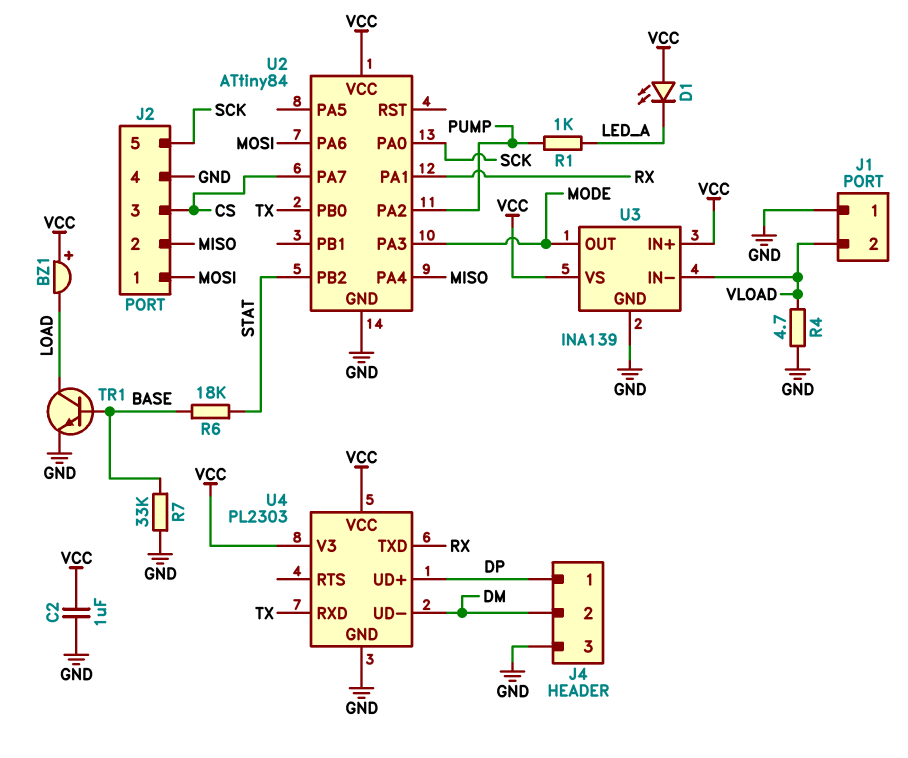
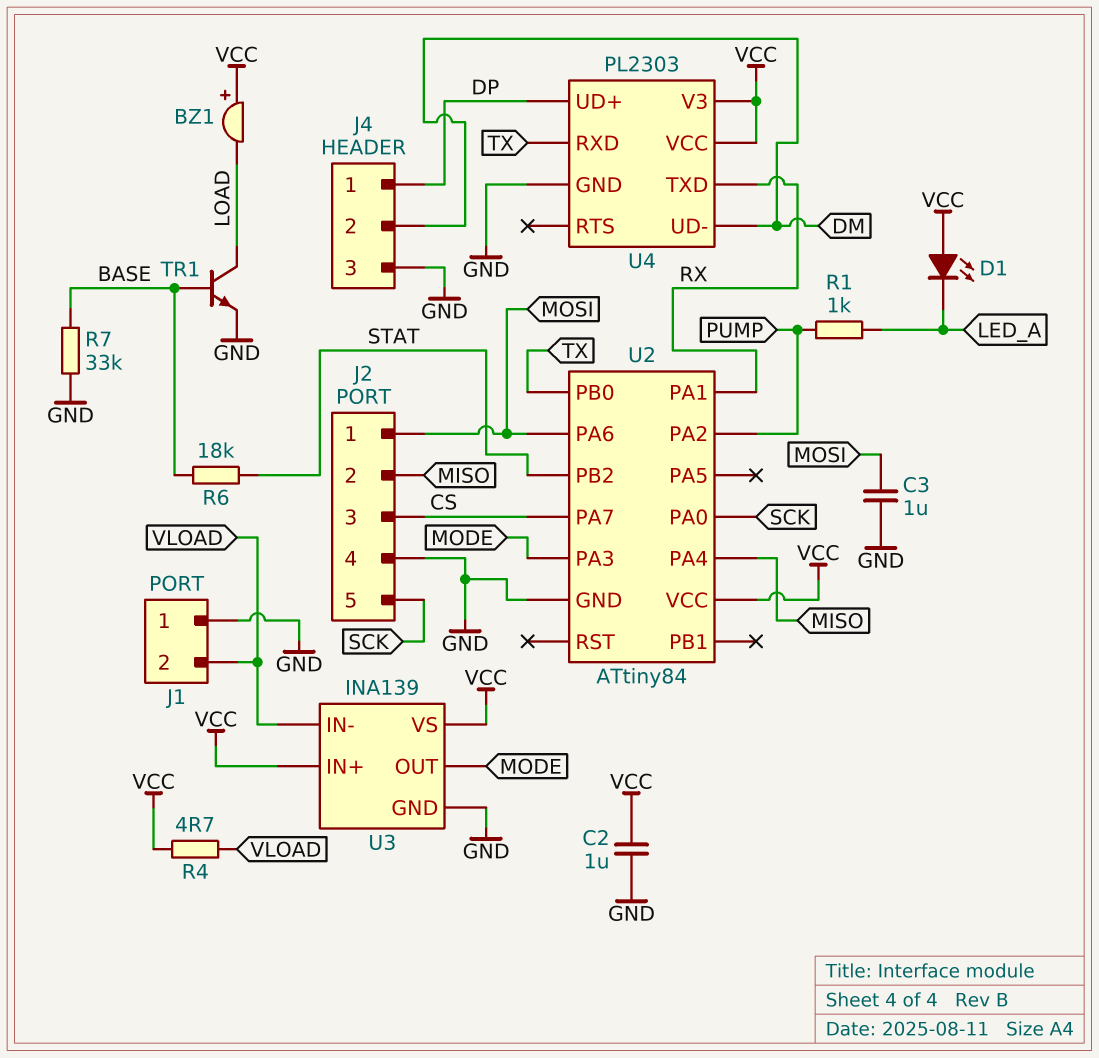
C3: none -> 1uF (GND, MOSI)
R4: 4.7 (GND, VLOAD) -> 4.7 (VCC, VLOAD)

